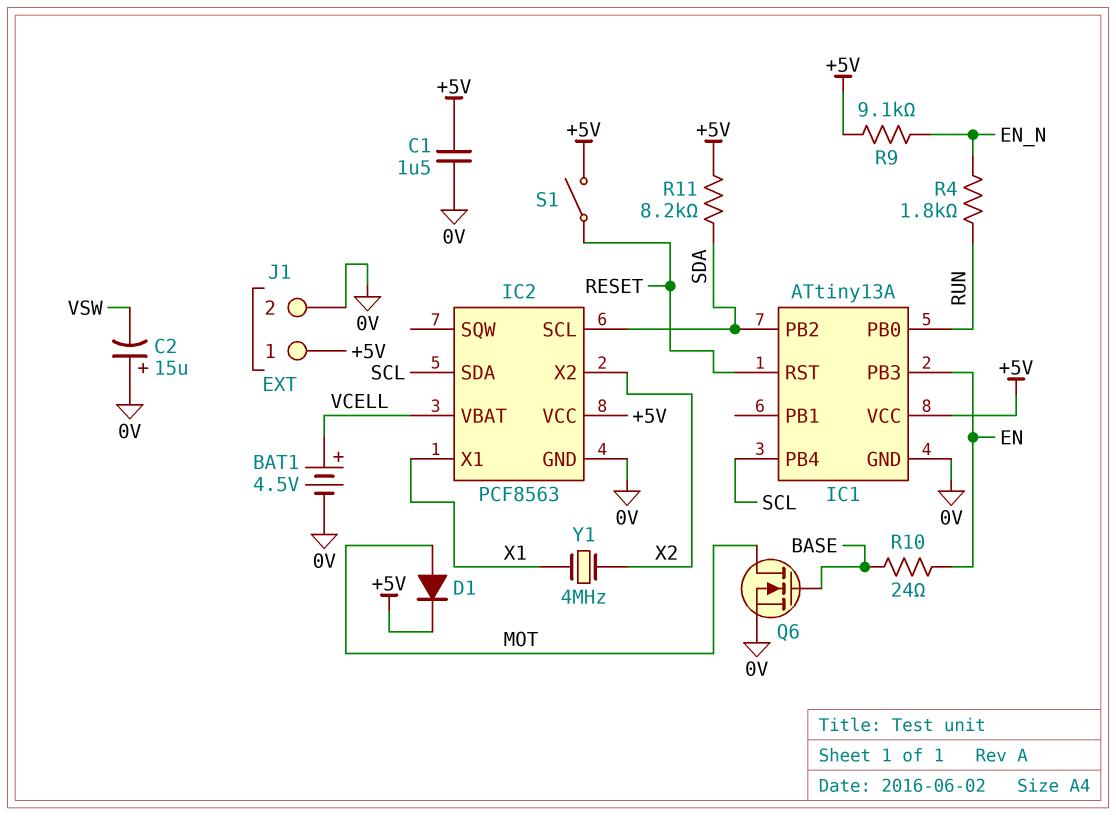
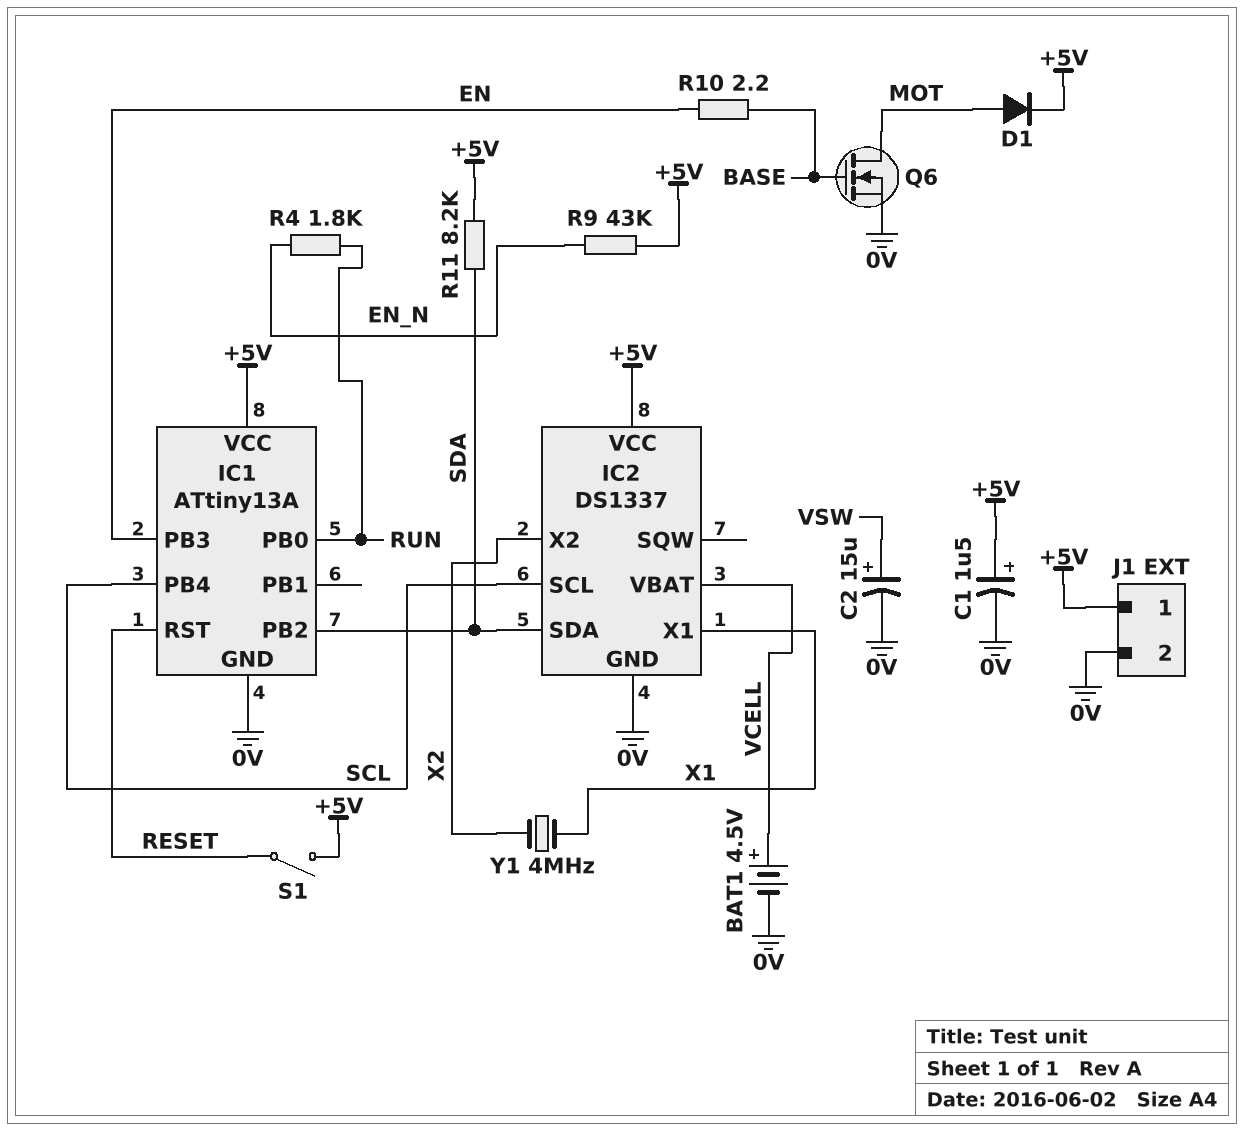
C1: 1.5uF (+5V, 0V) -> 1.5uF (plus +5V, minus 0V)
C2: 15uF (plus 0V, minus VSW) -> 15uF (plus VSW, minus 0V)
IC2: PCF8563 -> DS1337
IC2 pin SCL: SDA -> SCL
IC2 pin SDA: SCL -> SDA
R9: 9.1k (+5V, EN_N) -> 43k (+5V, EN_N)
R10: 24 (BASE, EN) -> 2.2 (BASE, EN)

